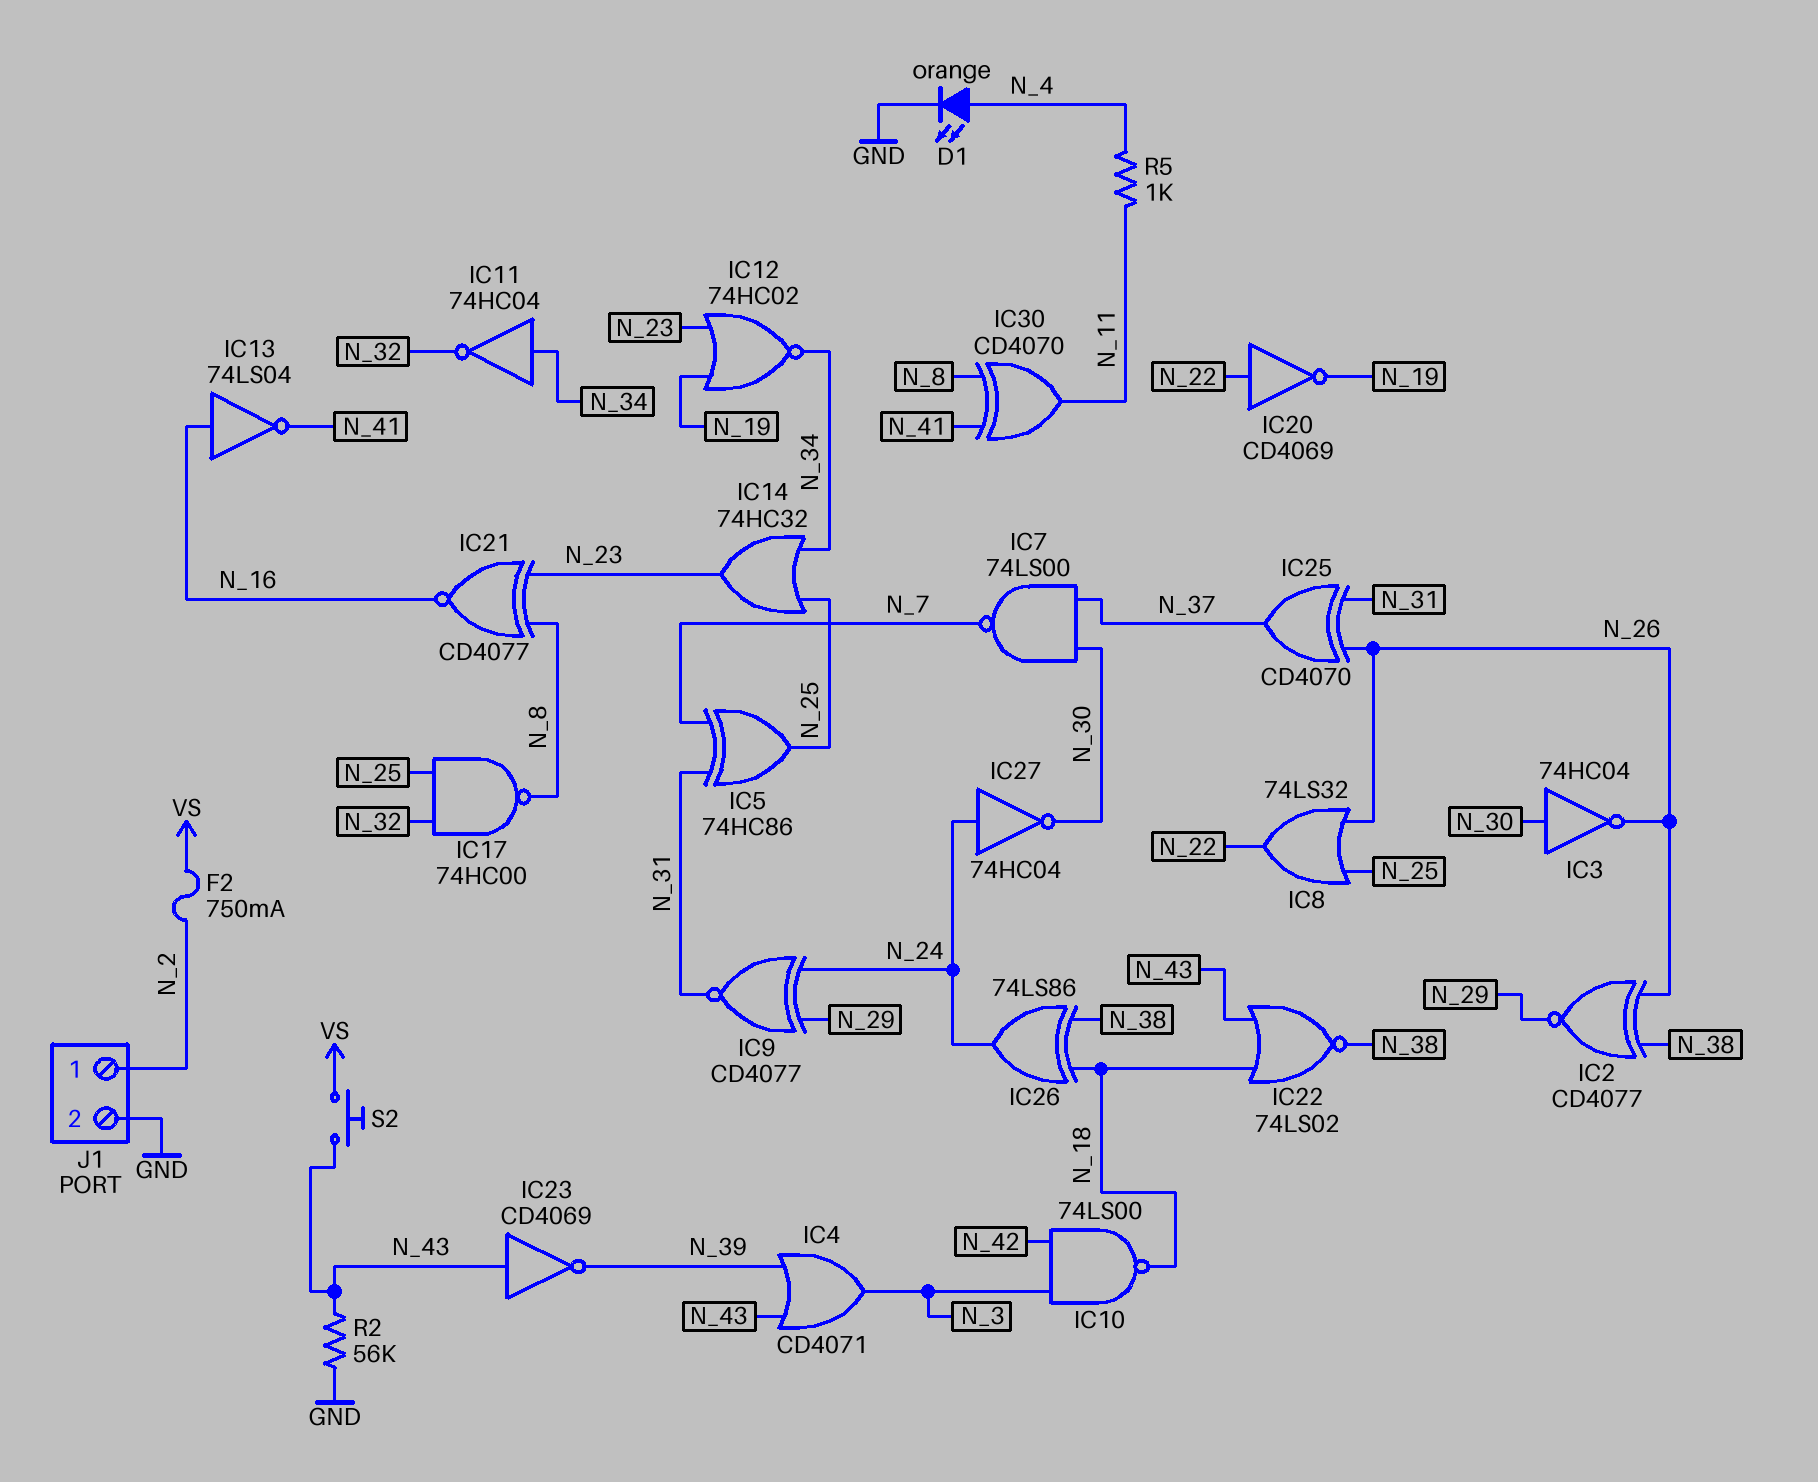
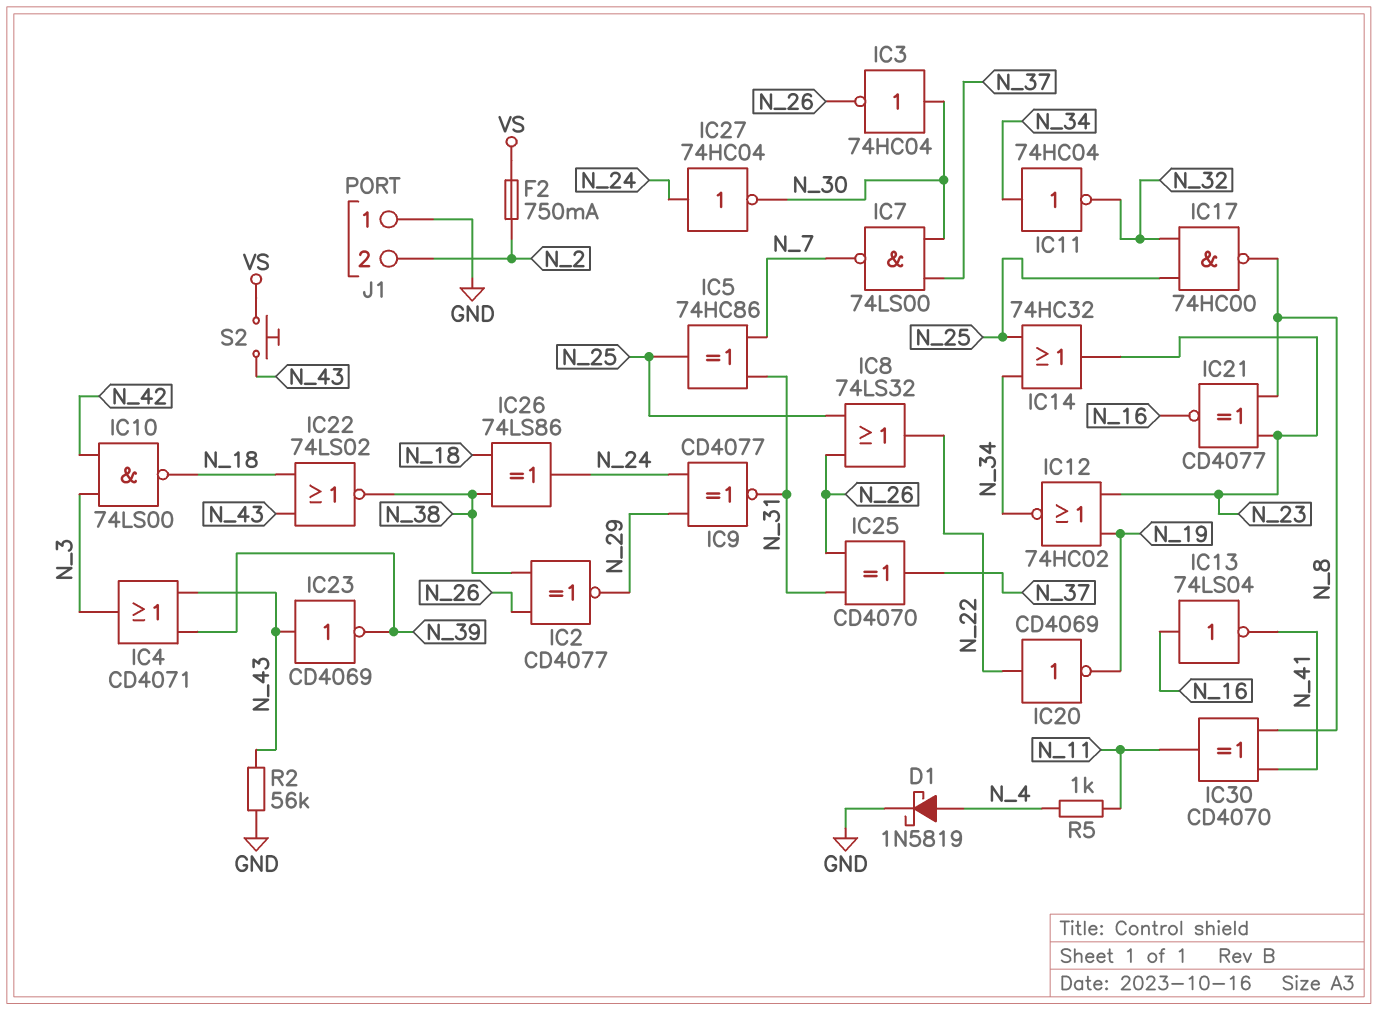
D1: LED orange (A N_4, K GND) -> schottky 1N5819 (A N_4, K GND)
J1 pin 1: N_2 -> GND
J1 pin 2: GND -> N_2

